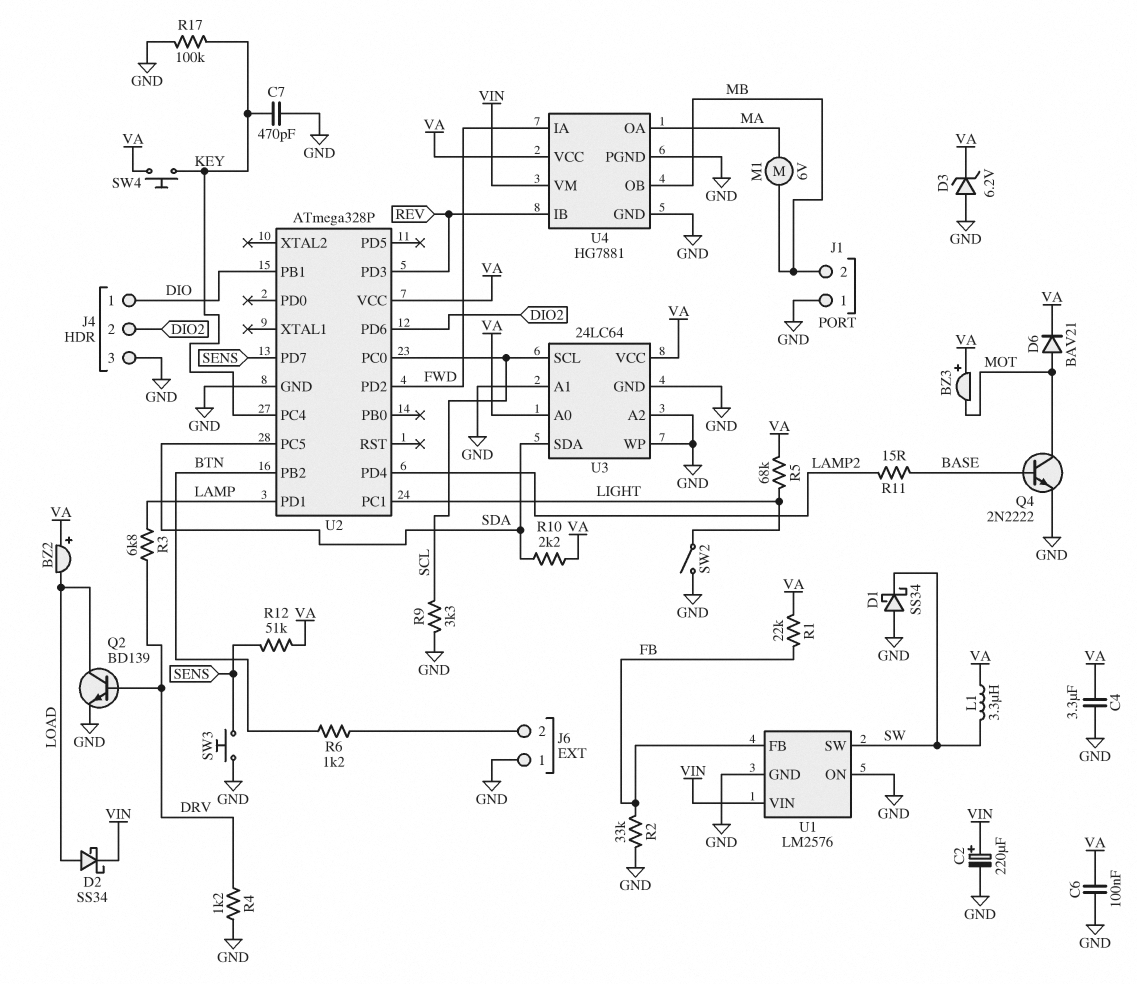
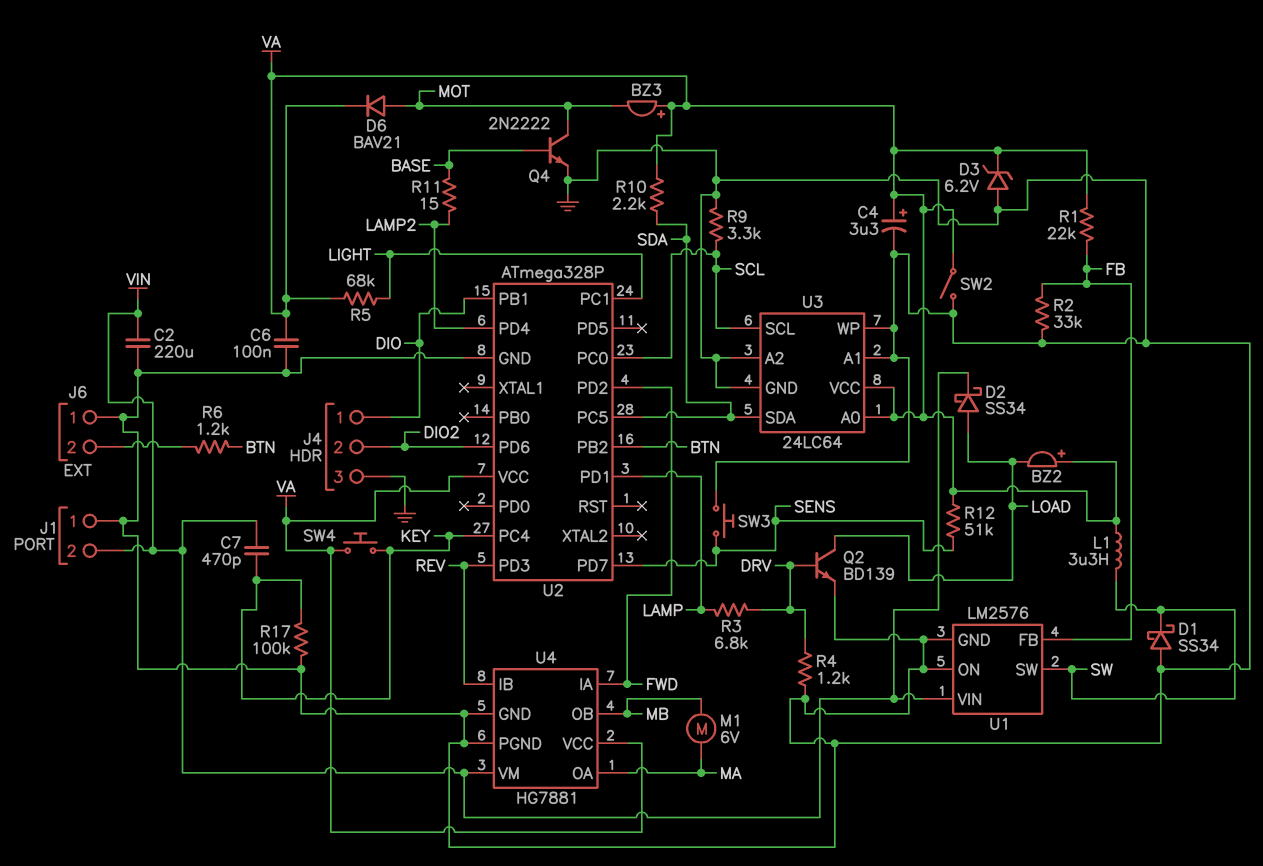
C2: 220uF (plus VIN, minus GND) -> 220uF (GND, VIN)
C4: 3.3uF (GND, VA) -> 3.3uF (plus VA, minus GND)
C7: 470pF (GND, KEY) -> 470pF (KEY, VIN)
J1 pin 2: MB -> VIN
SW2: switch (GND, LIGHT) -> switch (GND, VA)

